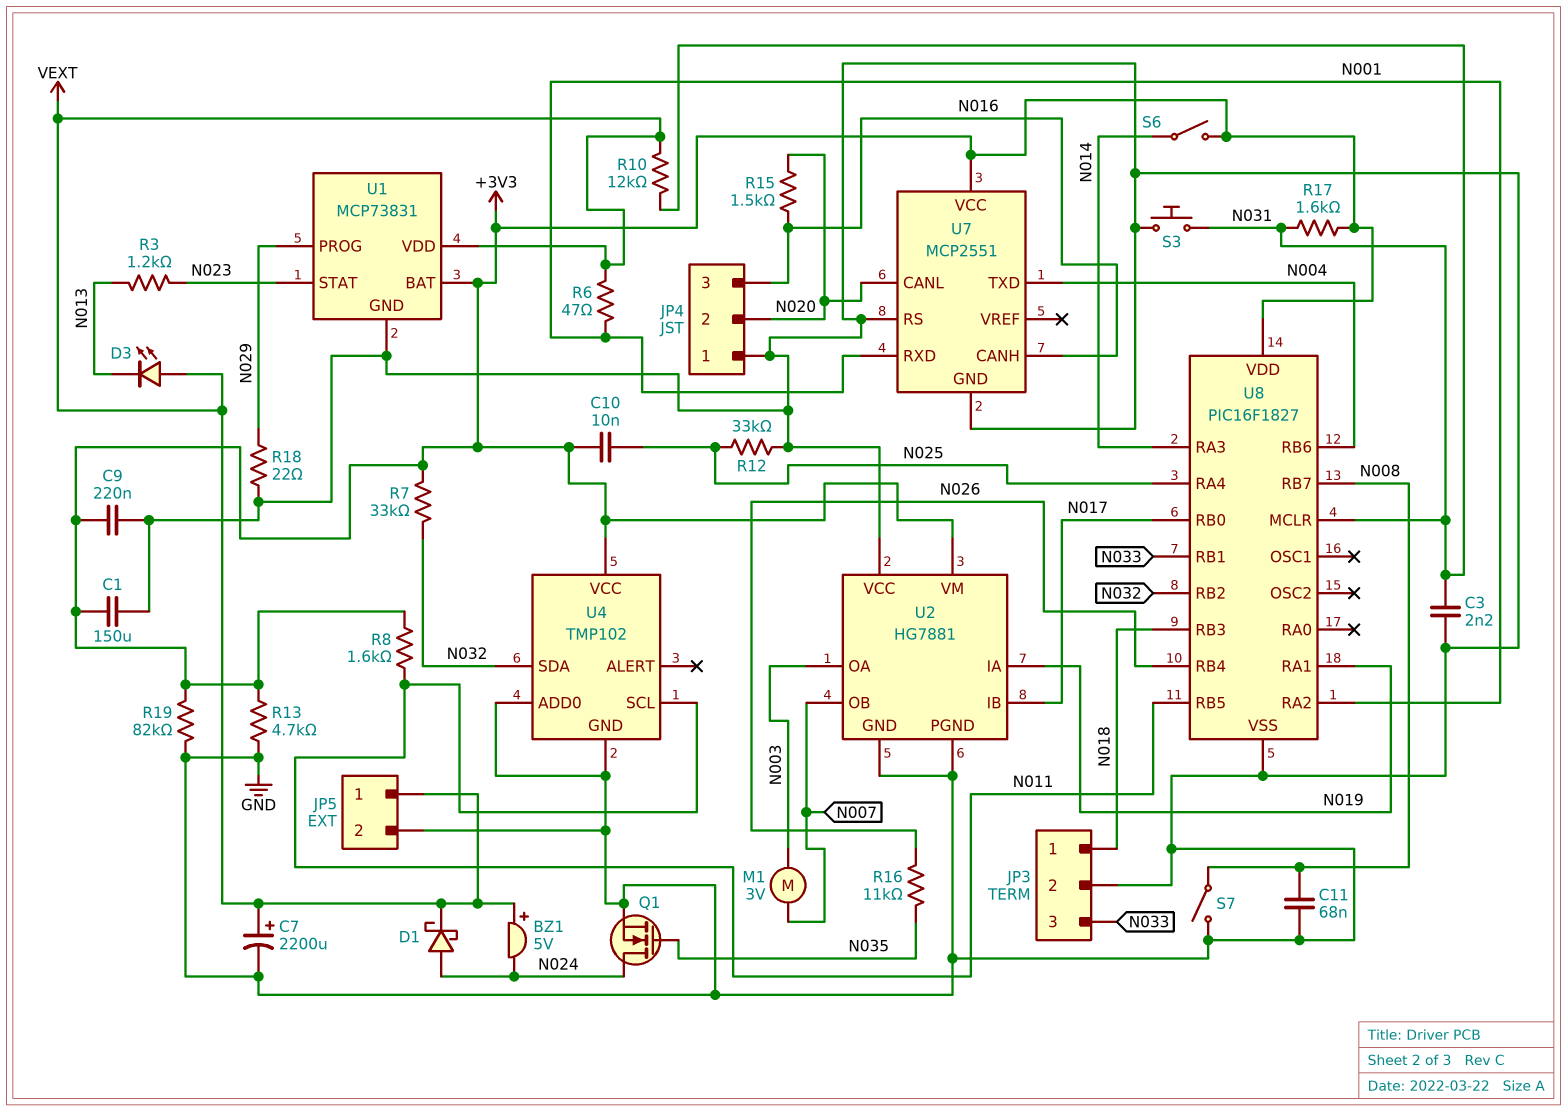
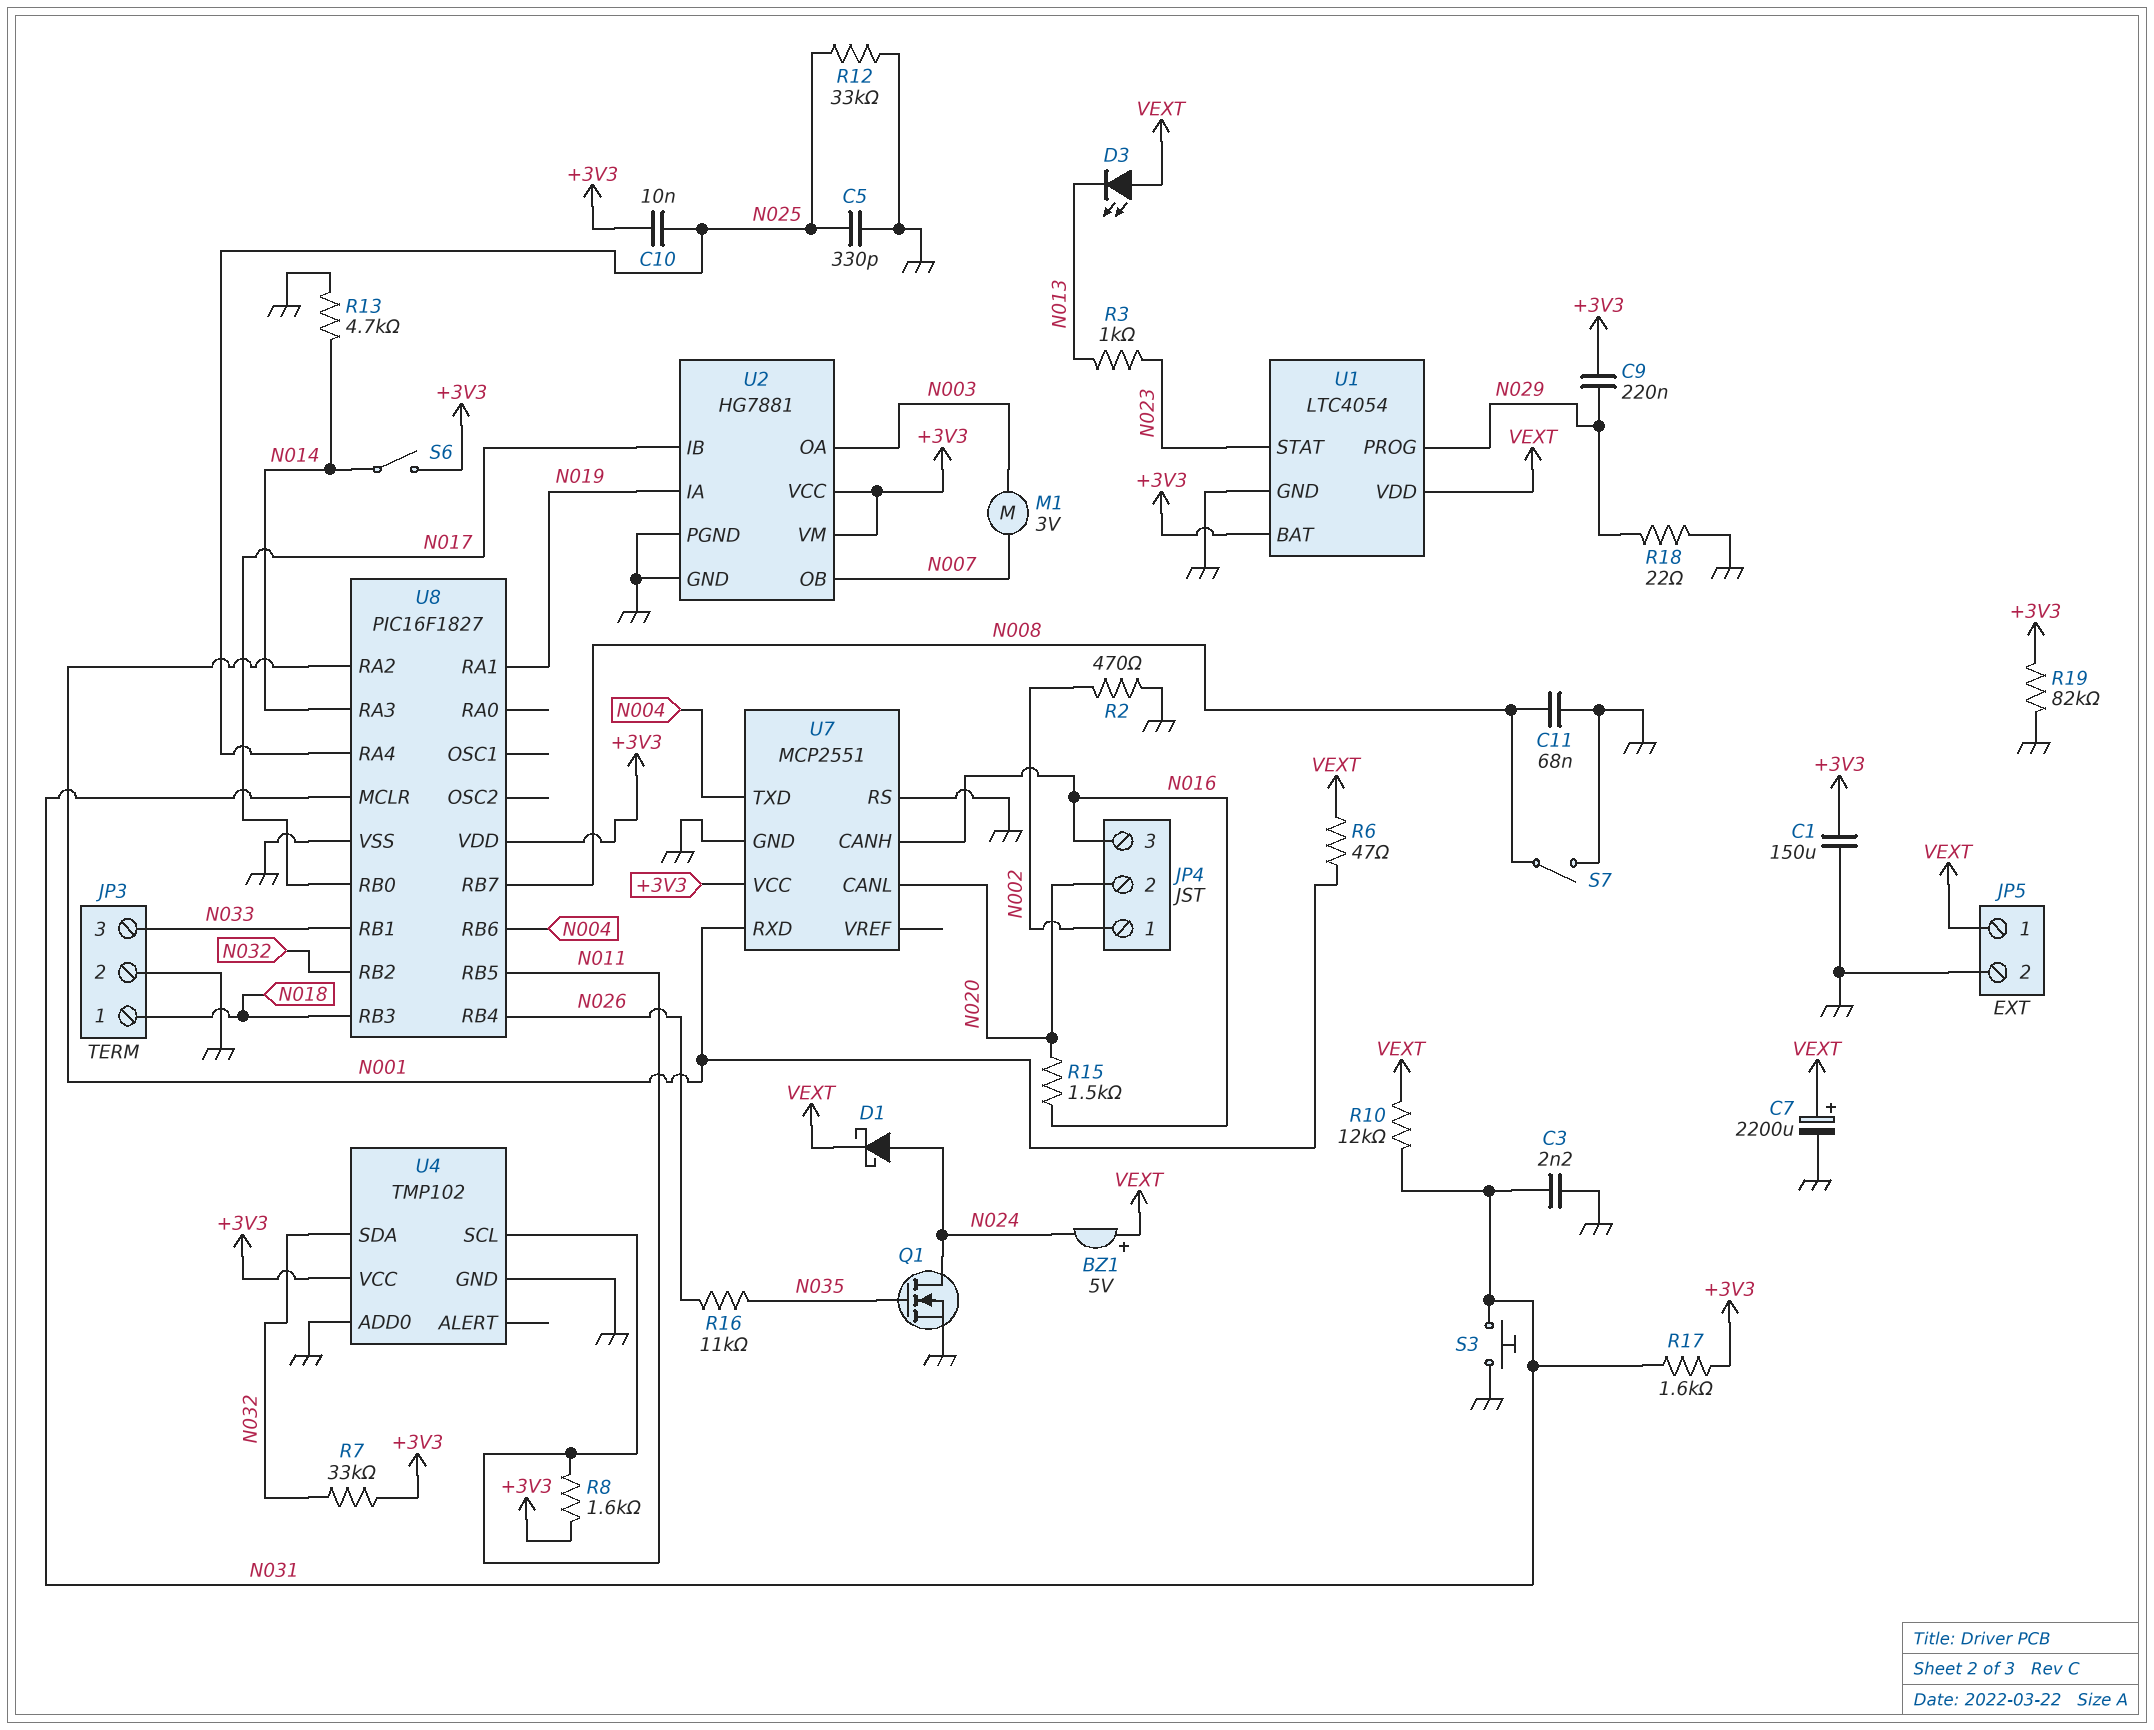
C5: none -> 330pF (GND, N025)
C9: 220nF (+3V3, GND) -> 220nF (+3V3, N029)
JP4 pin 1: GND -> N002
R2: none -> 470 (GND, N002)
R3: 1.2k (N013, N023) -> 1k (N013, N023)
R13: 4.7k (+3V3, GND) -> 4.7k (GND, N014)
U1: MCP73831 -> LTC4054
U2 pin VCC: GND -> +3V3

